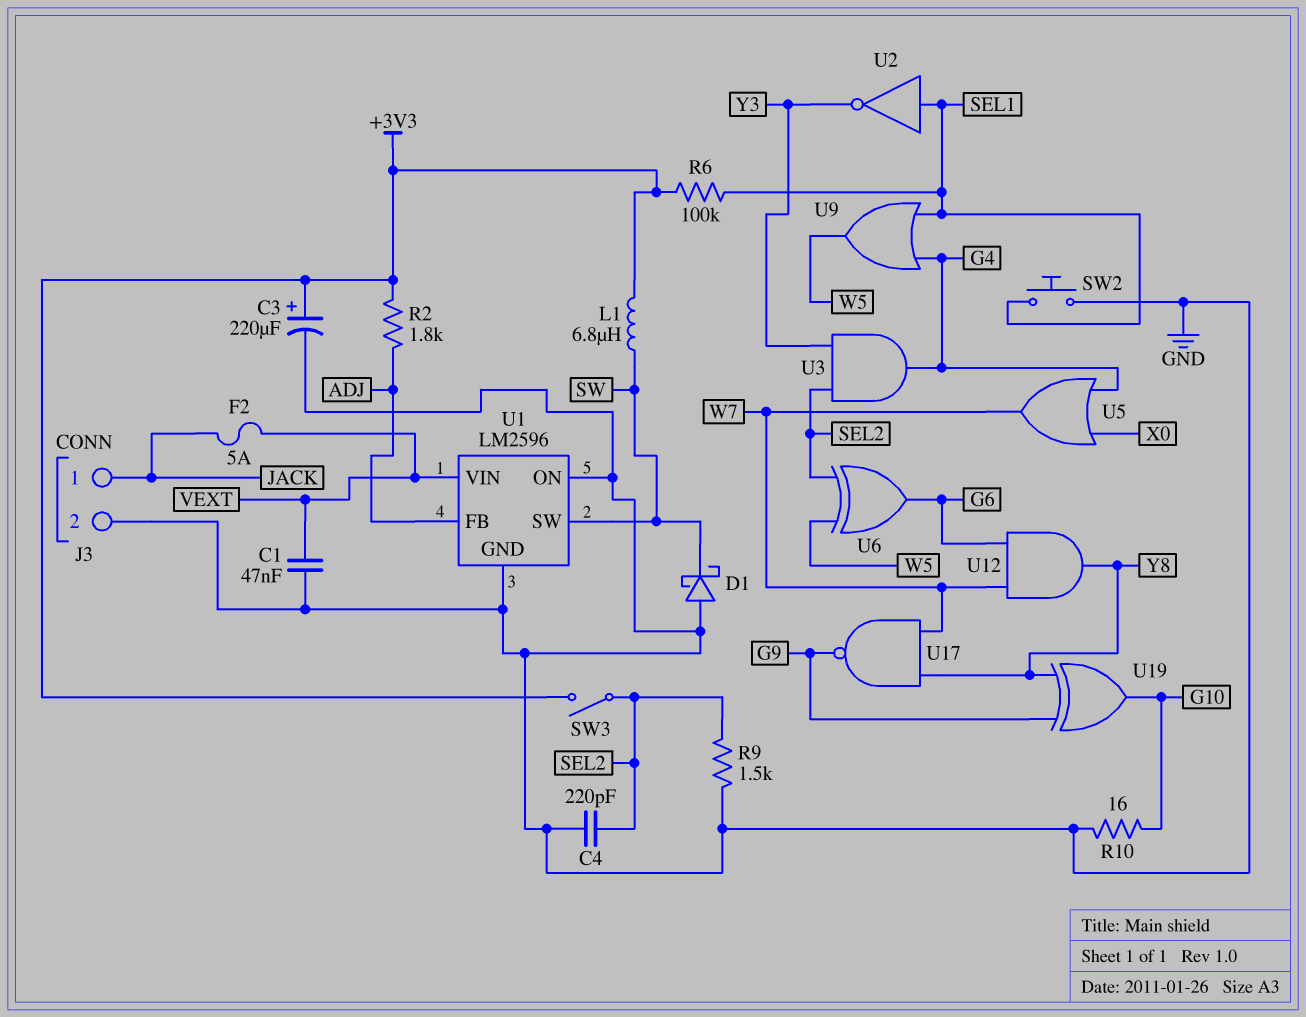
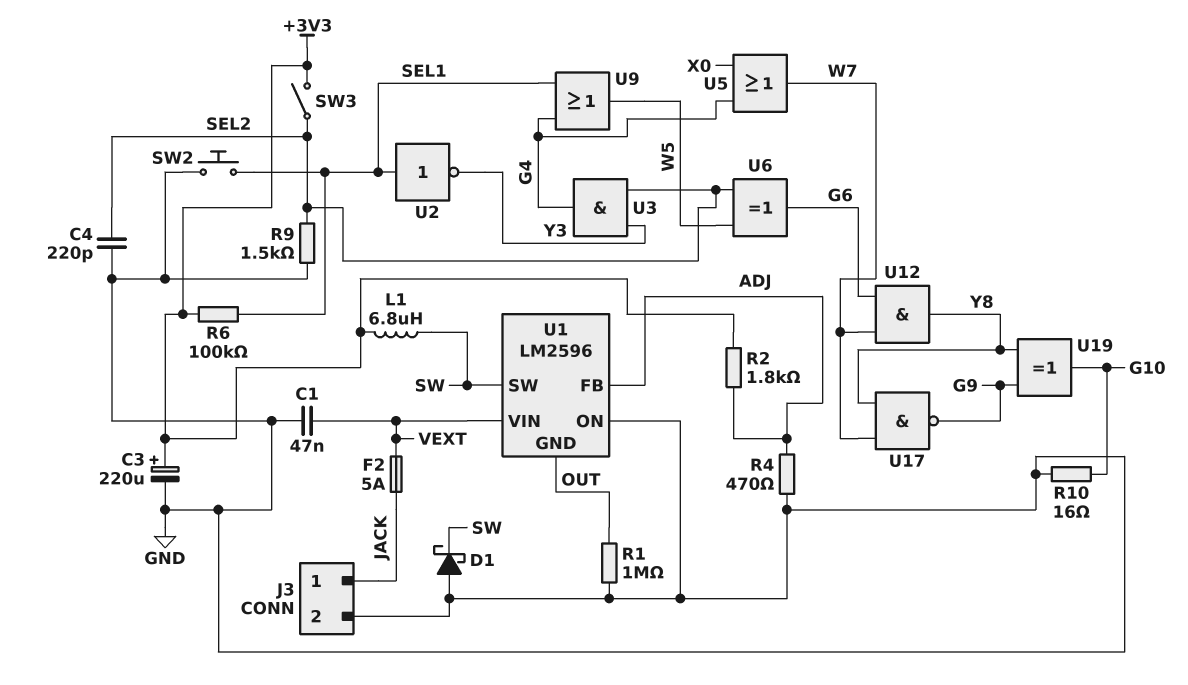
R1: none -> 1M (GND, OUT)
R4: none -> 470 (ADJ, GND)
U1 pin GND: GND -> OUT

